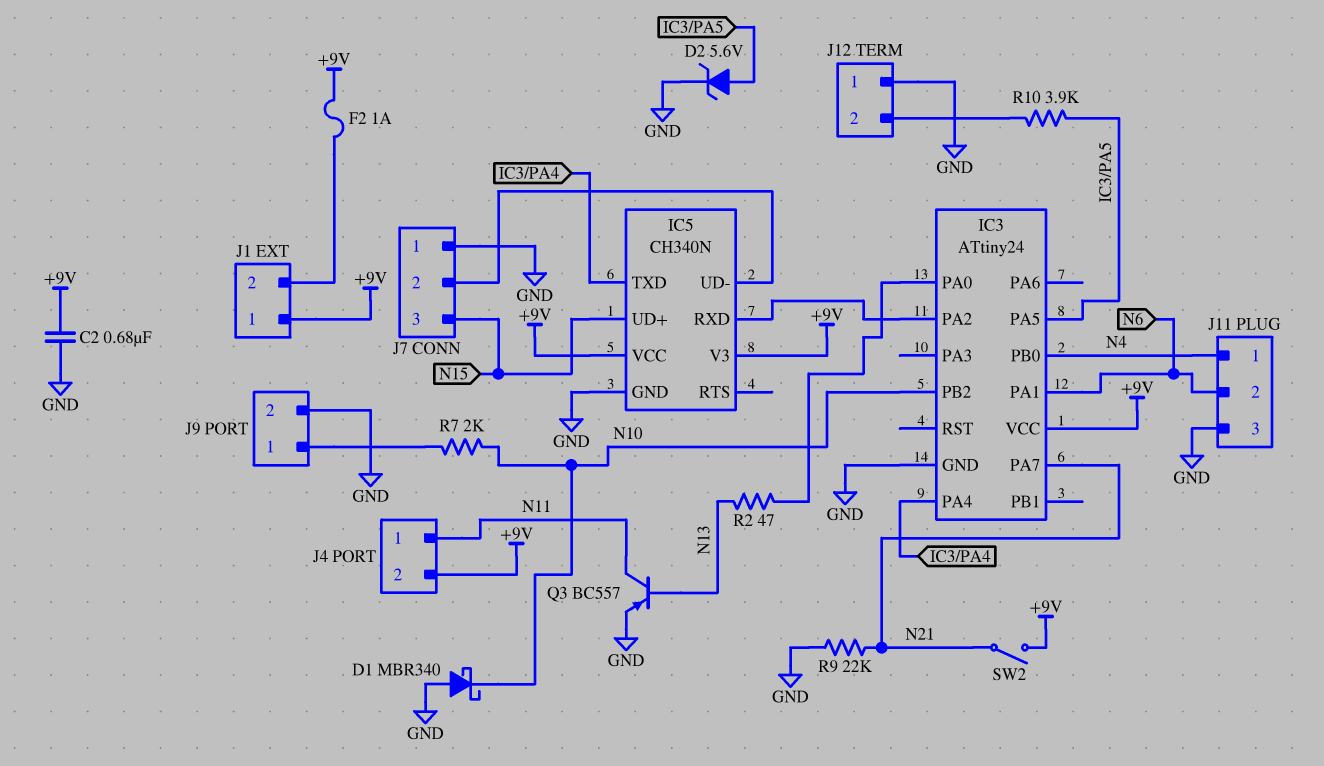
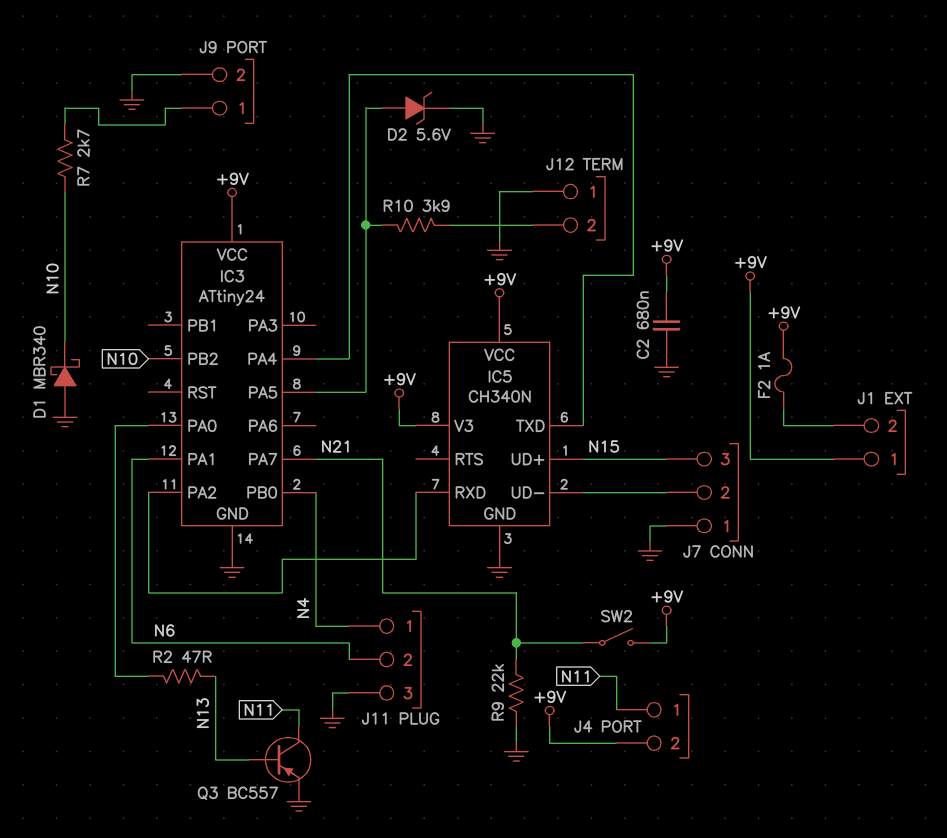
R7: 2k (J9/1, N10) -> 2.7k (J9/1, N10)

